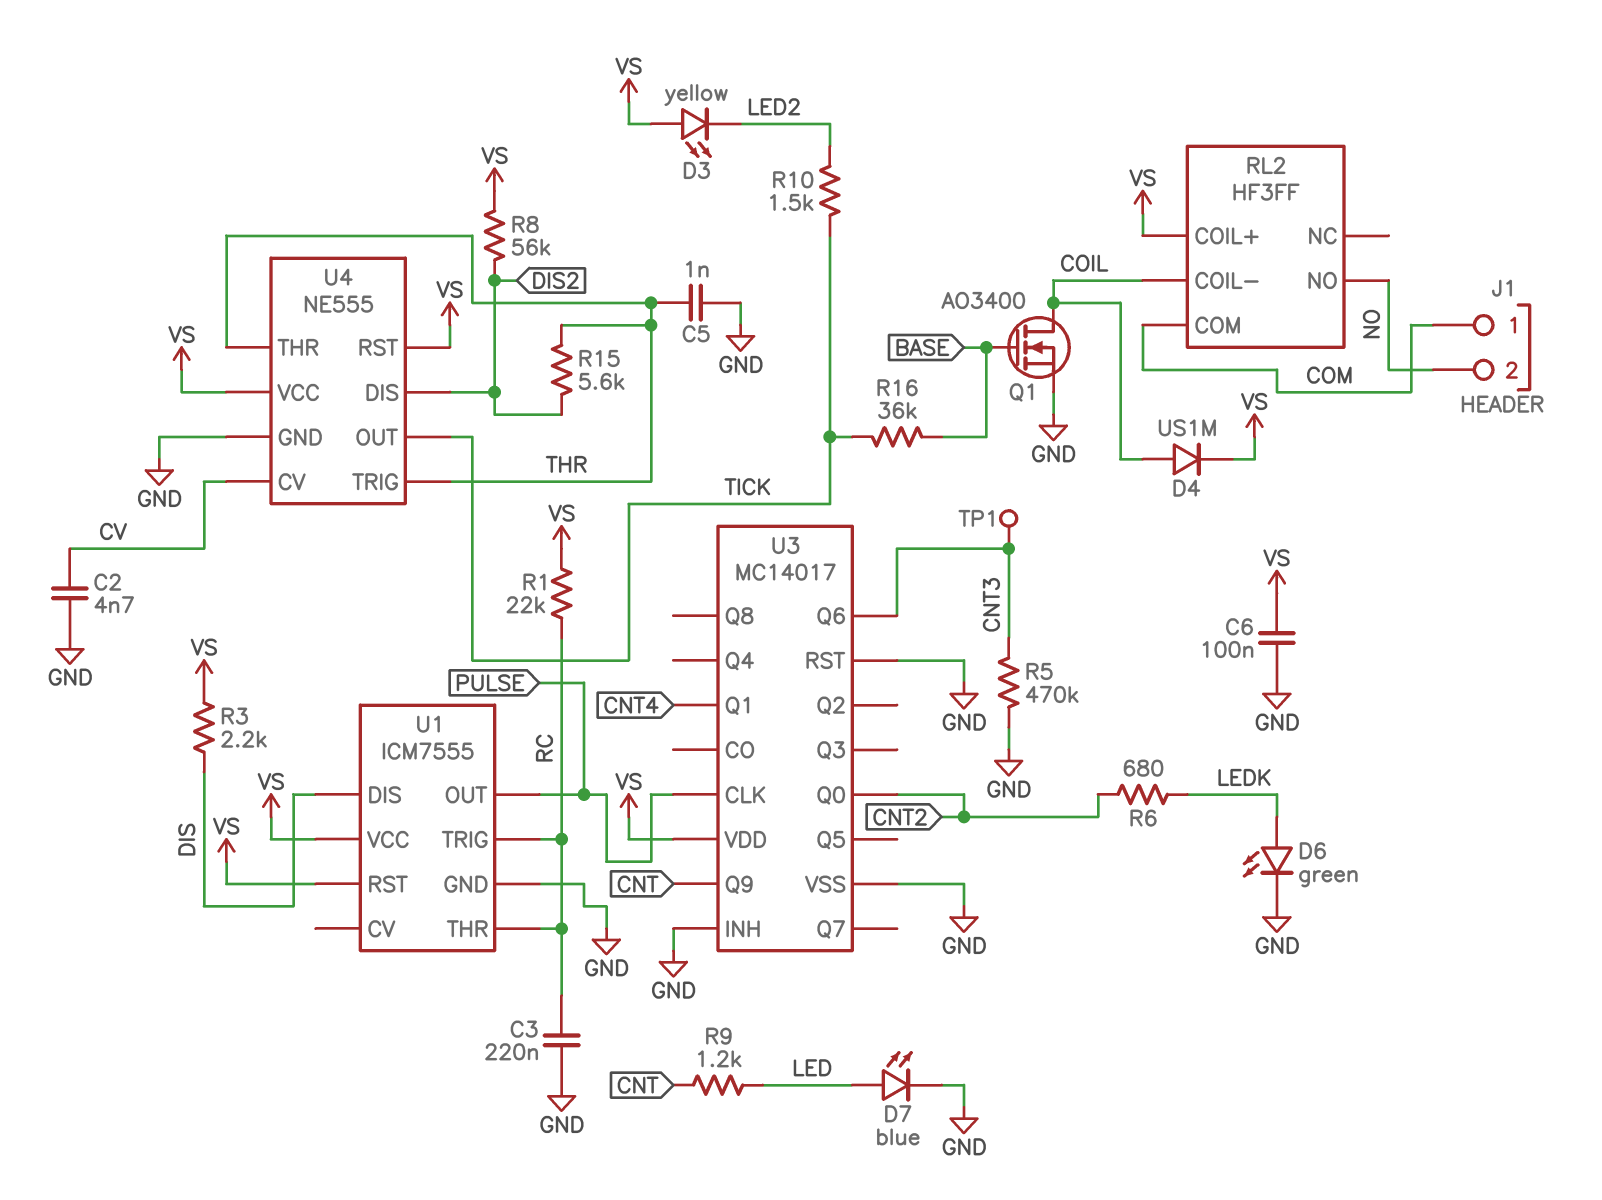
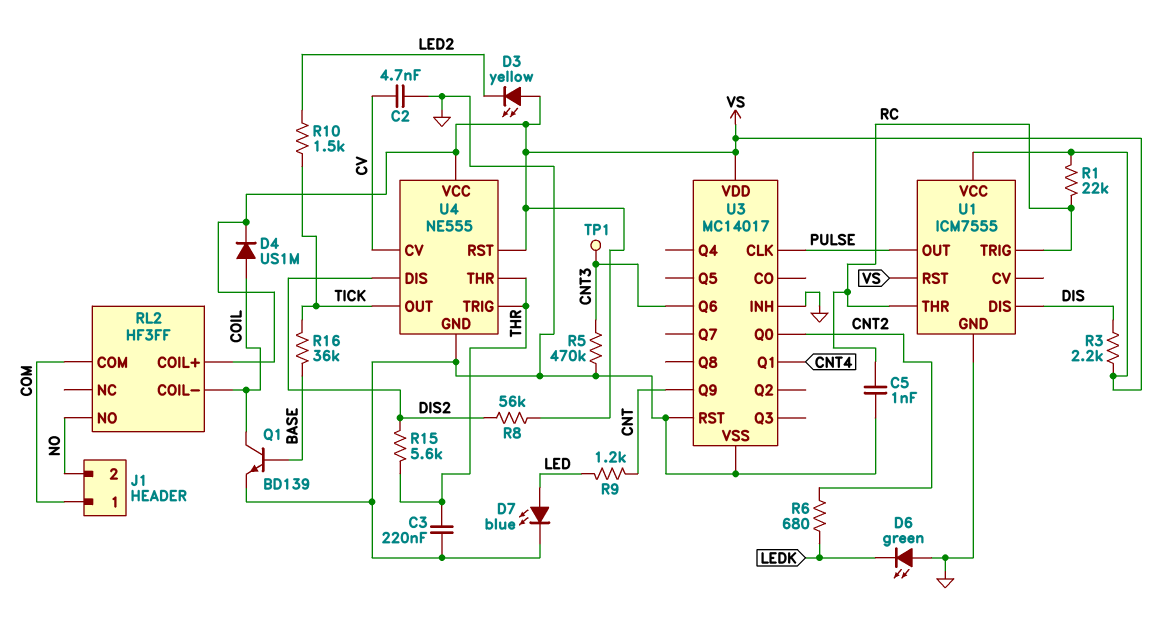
C3: 220nF (GND, RC) -> 220nF (GND, THR)
C5: 1nF (GND, THR) -> 1nF (GND, RC)
C6: 100nF (GND, VS) -> none
D6: LED green (A LEDK, K GND) -> LED green (A GND, K LEDK)
Q1: NMOS AO3400 (G BASE, D COIL, S GND) -> NPN BD139 (B BASE, C COIL, E GND)

